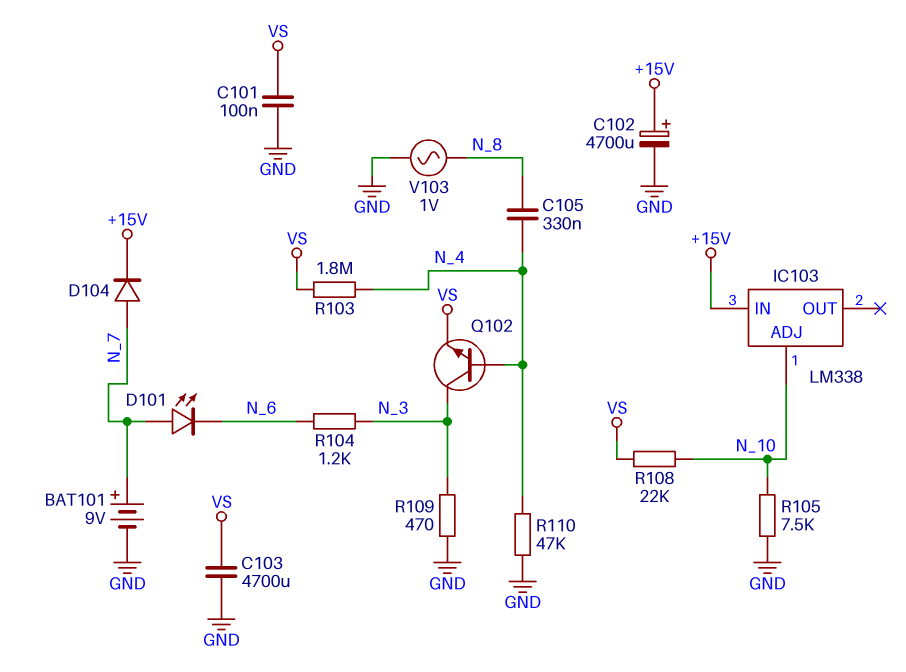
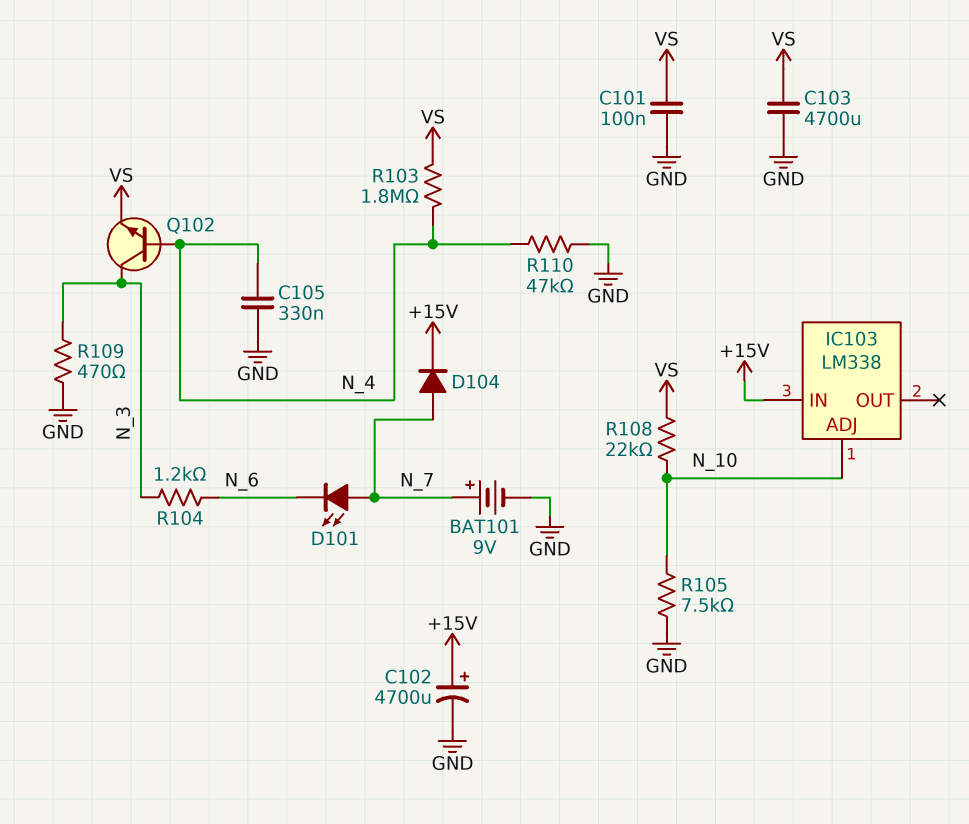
C105: 330nF (N_4, N_8) -> 330nF (GND, N_4)
V103: AC 1V (GND, N_8) -> none

